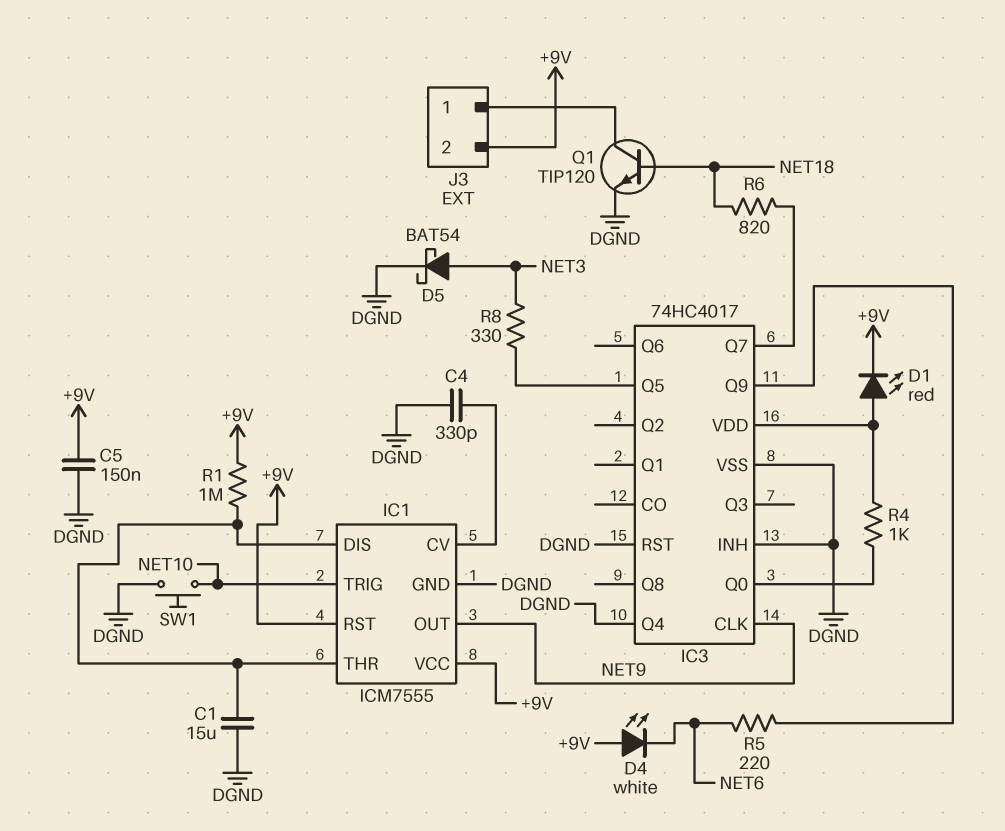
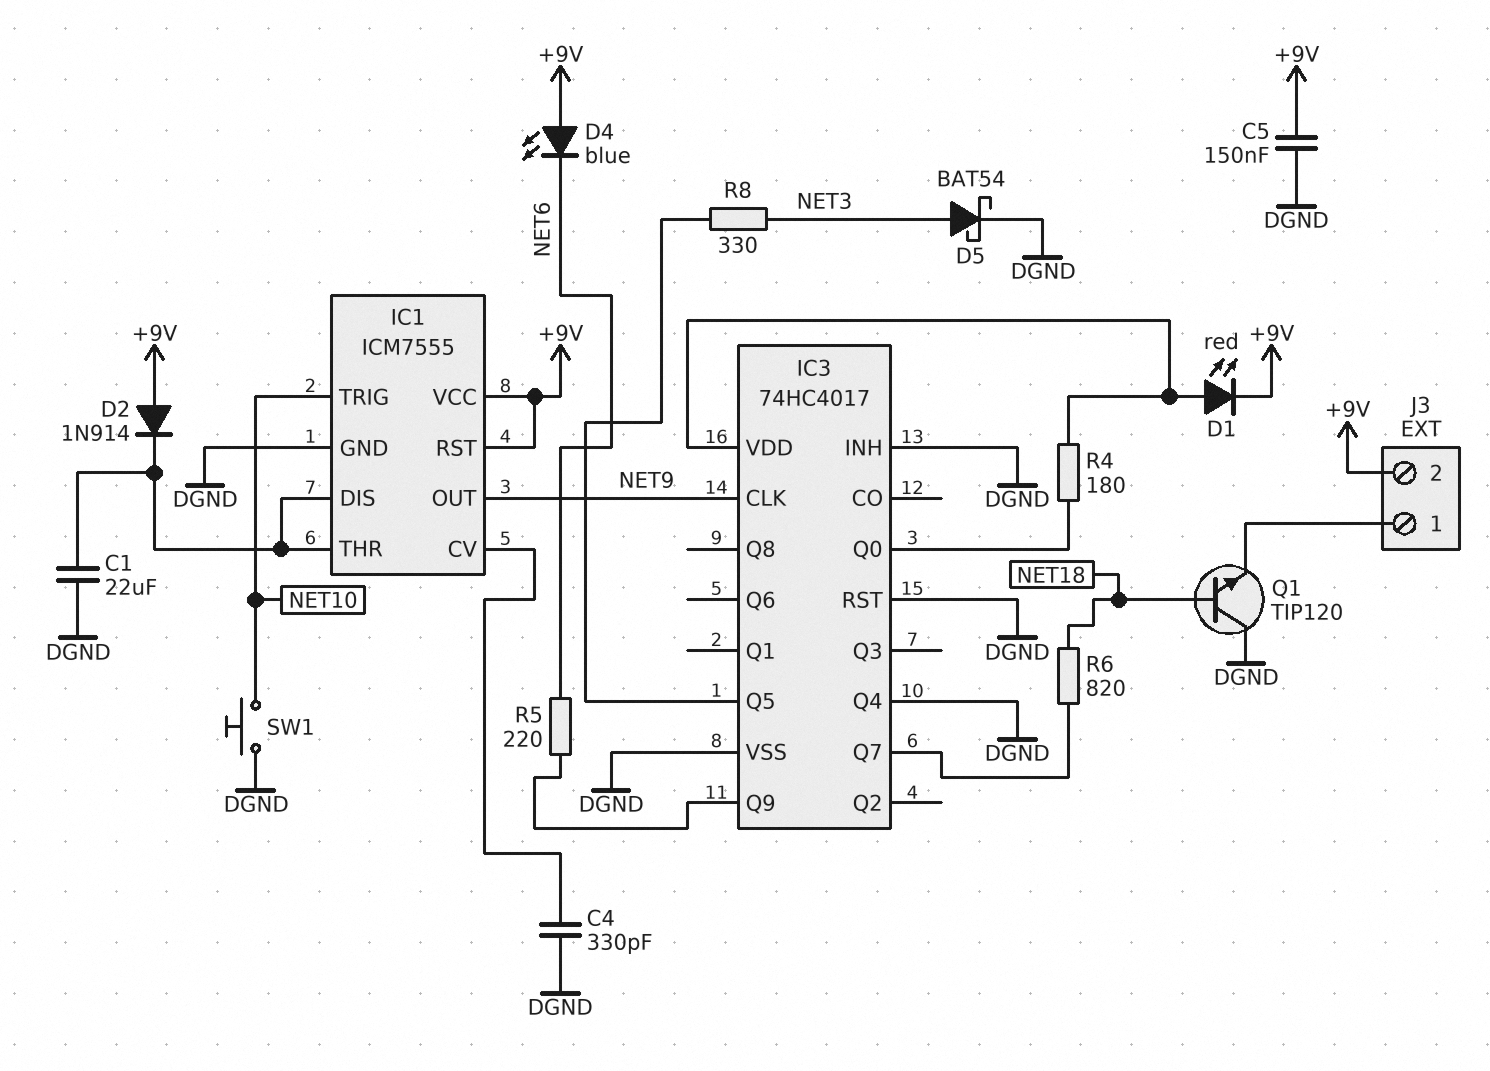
C1: 15uF (DGND, IC1/DIS) -> 22uF (DGND, IC1/DIS)
D2: none -> diode 1N914 (A +9V, K IC1/DIS)
D4: LED white (A +9V, K NET6) -> LED blue (A +9V, K NET6)
Q1: NPN TIP120 (B NET18, C J3/1, E DGND) -> NPN TIP120 (B NET18, C DGND, E J3/1)
R1: 1M (+9V, IC1/DIS) -> none
R4: 1k (IC3/Q0, IC3/VDD) -> 180 (IC3/Q0, IC3/VDD)

